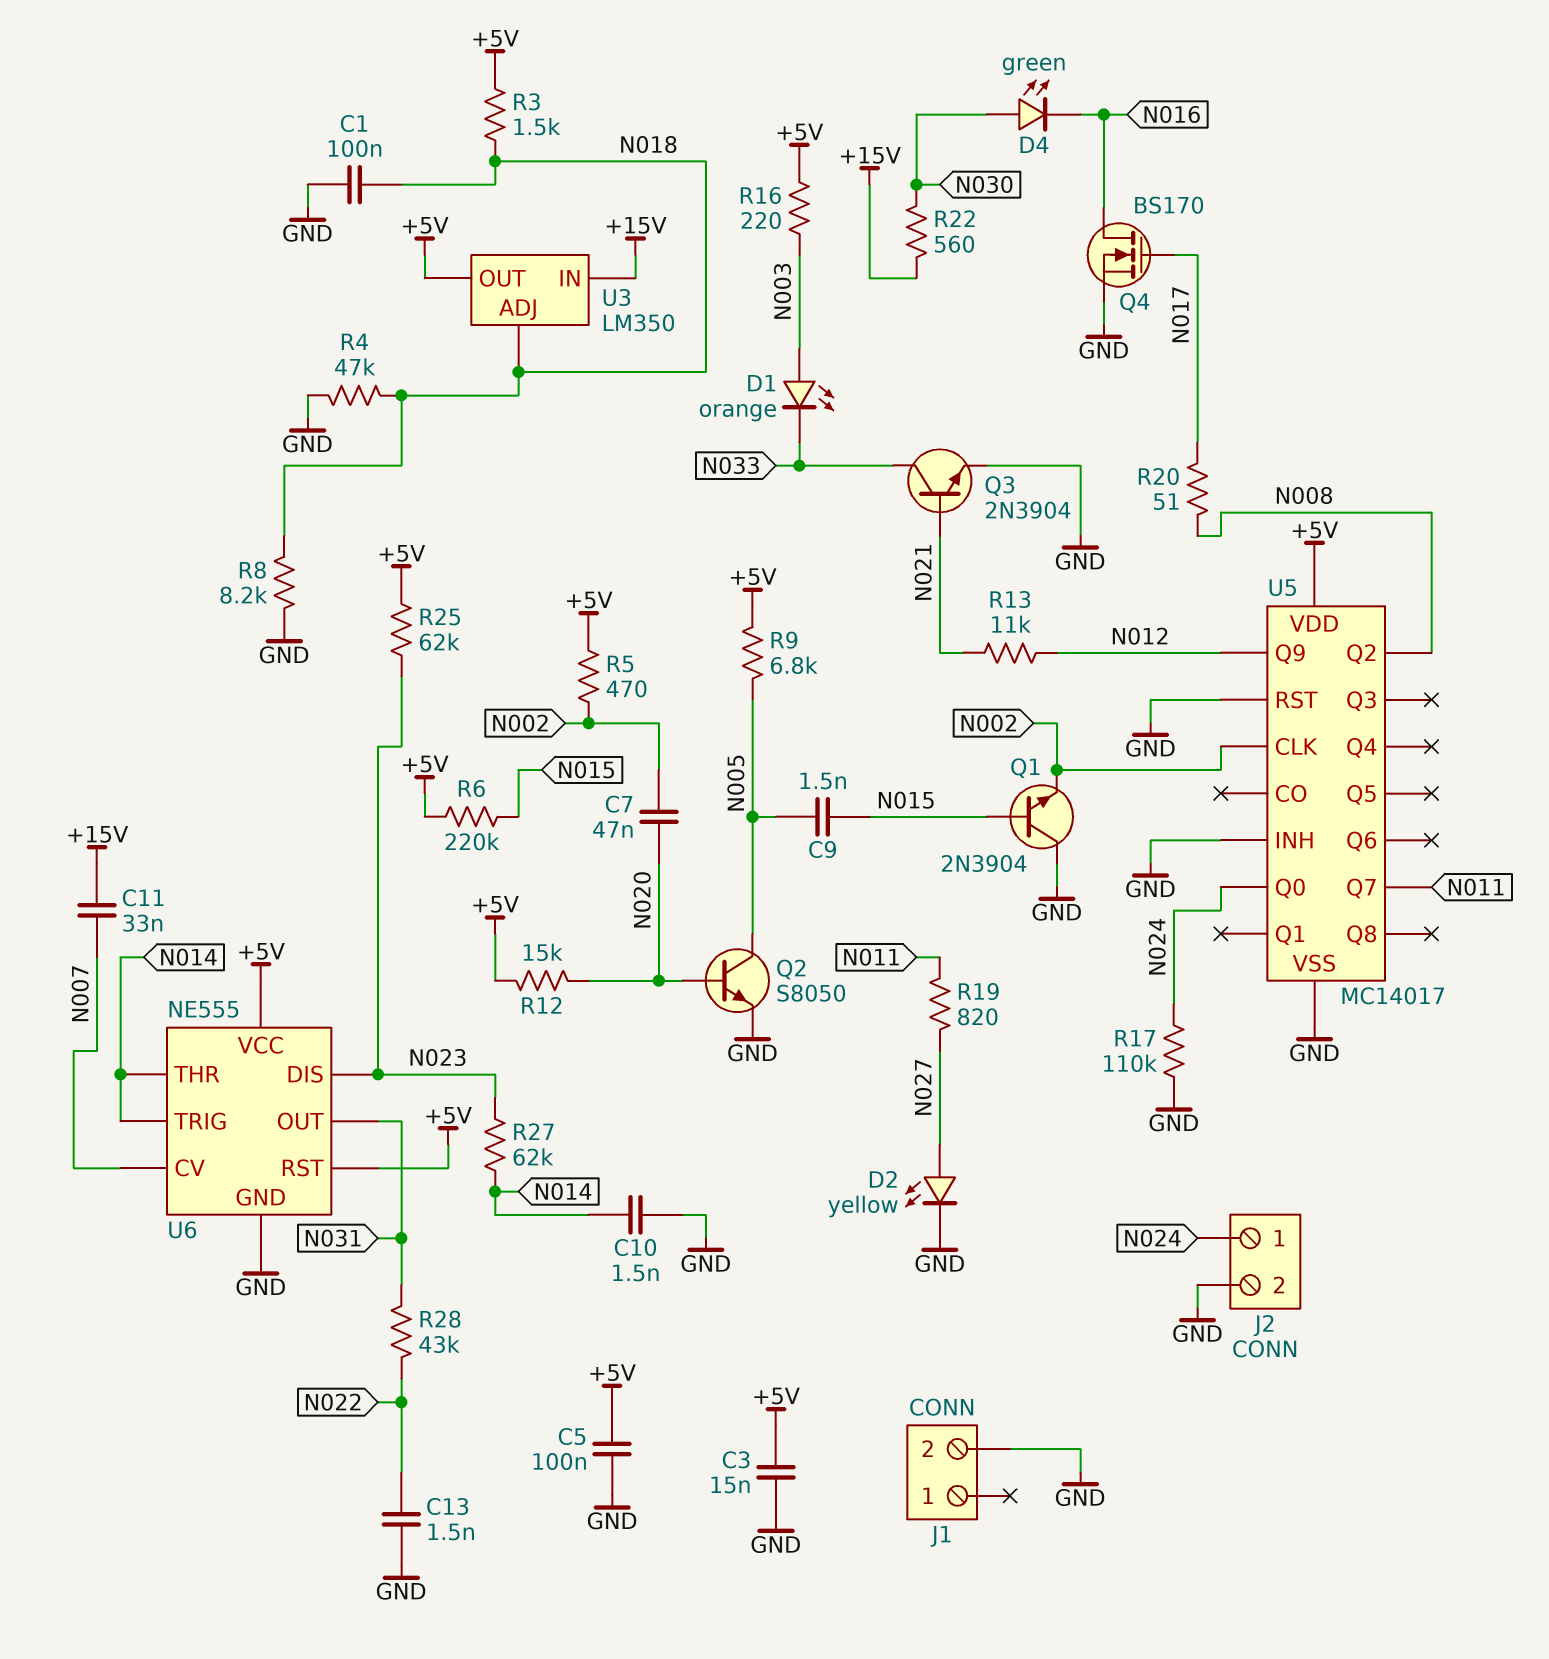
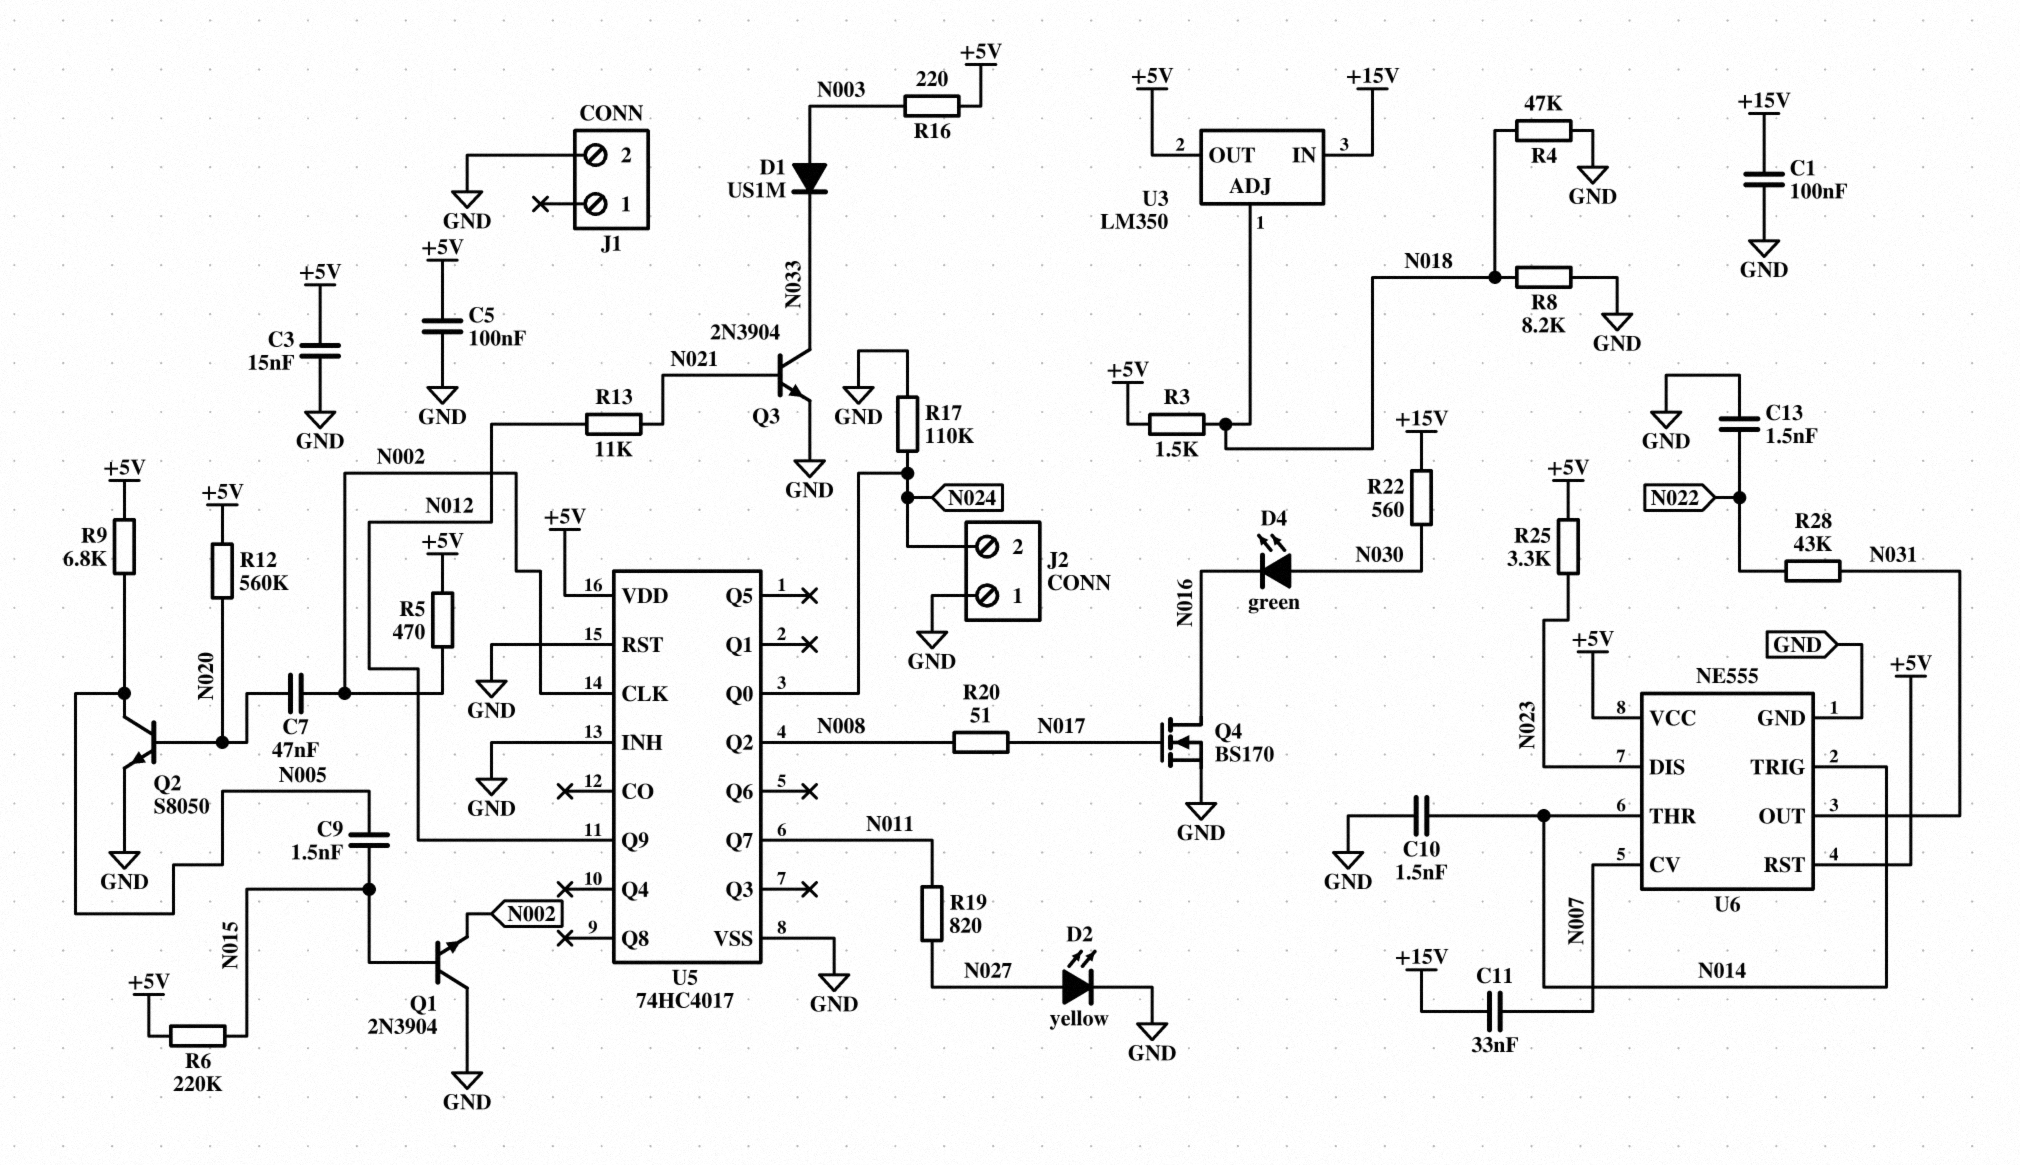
C1: 100nF (GND, N018) -> 100nF (+15V, GND)
D1: LED orange (A N003, K N033) -> diode US1M (A N003, K N033)
J2 pin 1: N024 -> GND
J2 pin 2: GND -> N024
R12: 15k (+5V, N020) -> 560k (+5V, N020)
R25: 62k (+5V, N023) -> 3.3k (+5V, N023)
R27: 62k (N014, N023) -> none
U5: MC14017 -> 74HC4017

